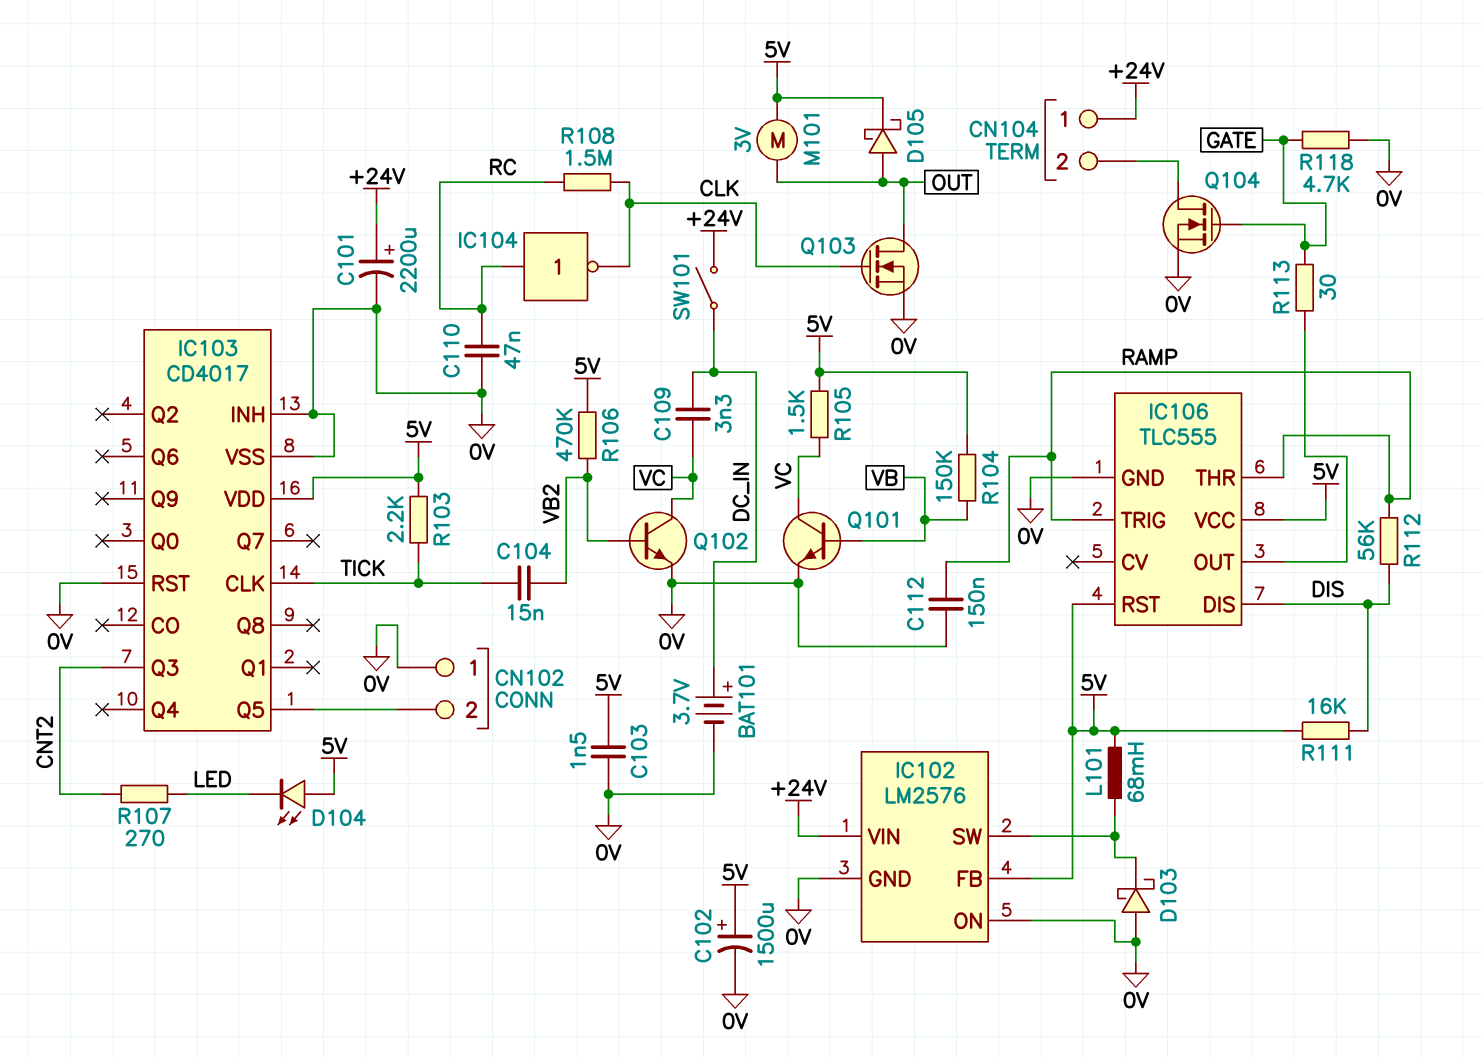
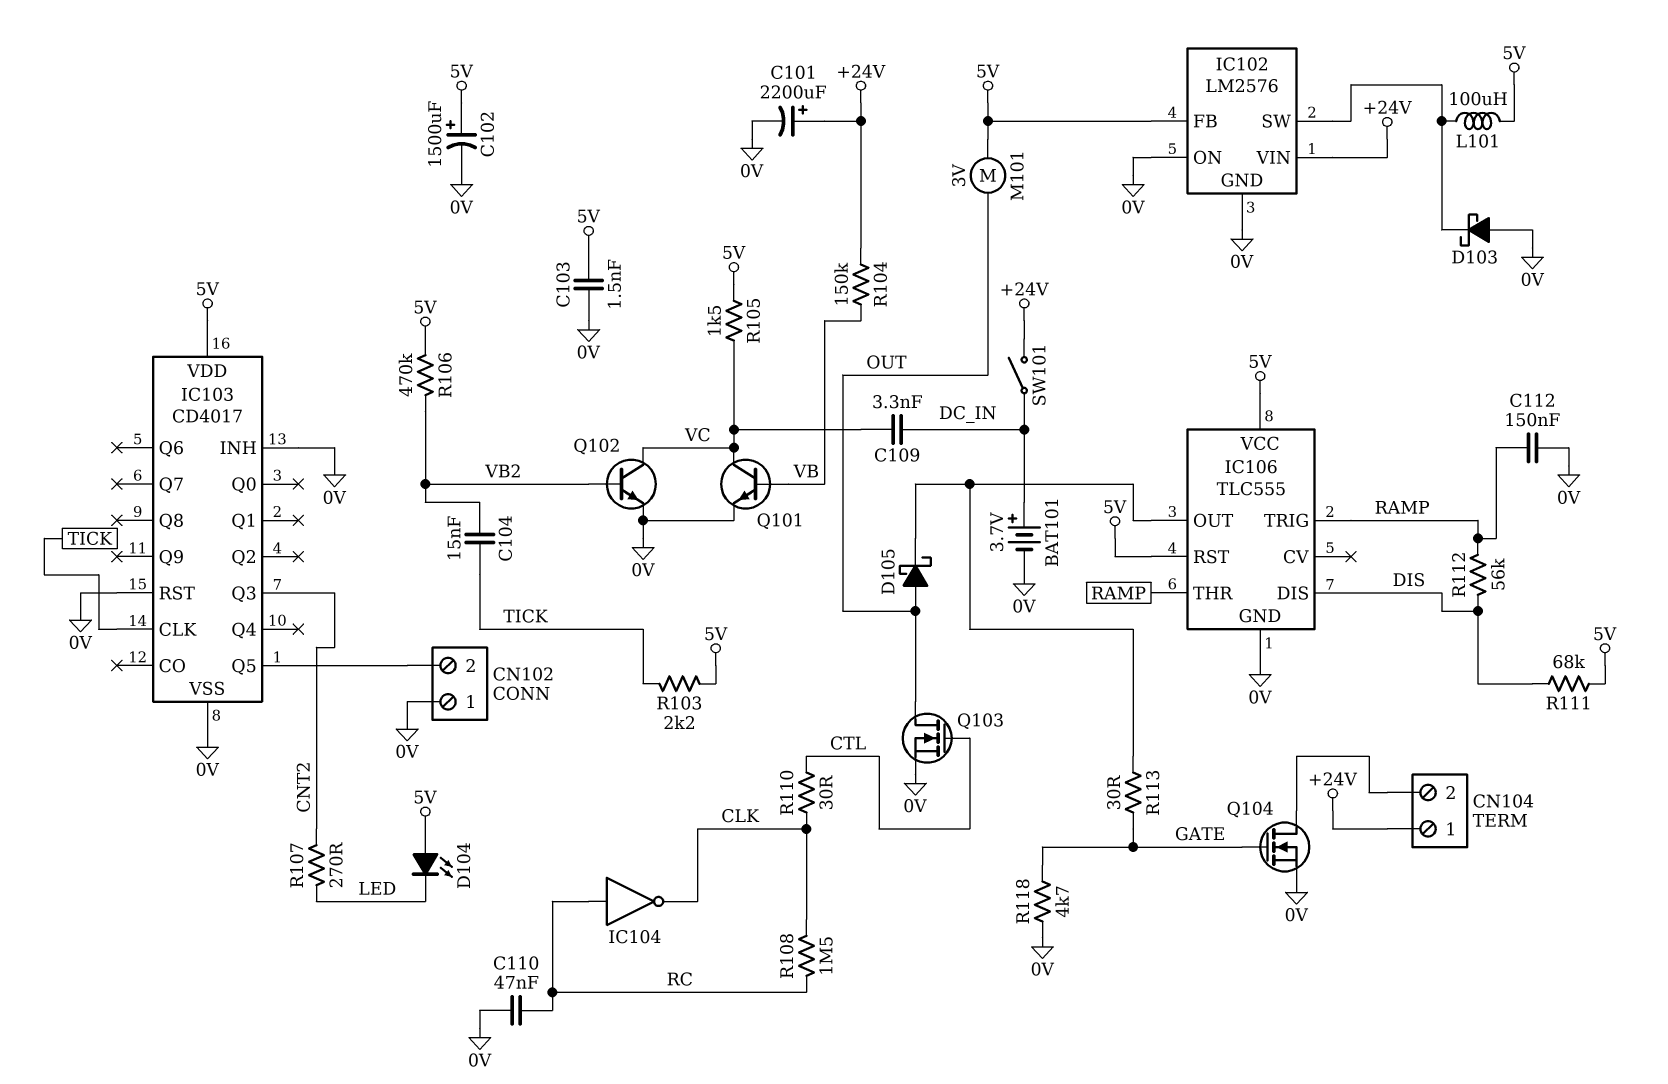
D105: schottky (A OUT, K 5V) -> schottky (A OUT, K IC106/OUT)
L101: 68mH (5V, IC102/SW) -> 100uH (5V, IC102/SW)
Q103: NMOS (G CLK, D OUT, S 0V) -> NMOS (G CTL, D OUT, S 0V)
R104: 150k (5V, VB) -> 150k (+24V, VB)
R110: none -> 30 (CLK, CTL)
R111: 16k (5V, DIS) -> 68k (5V, DIS)

